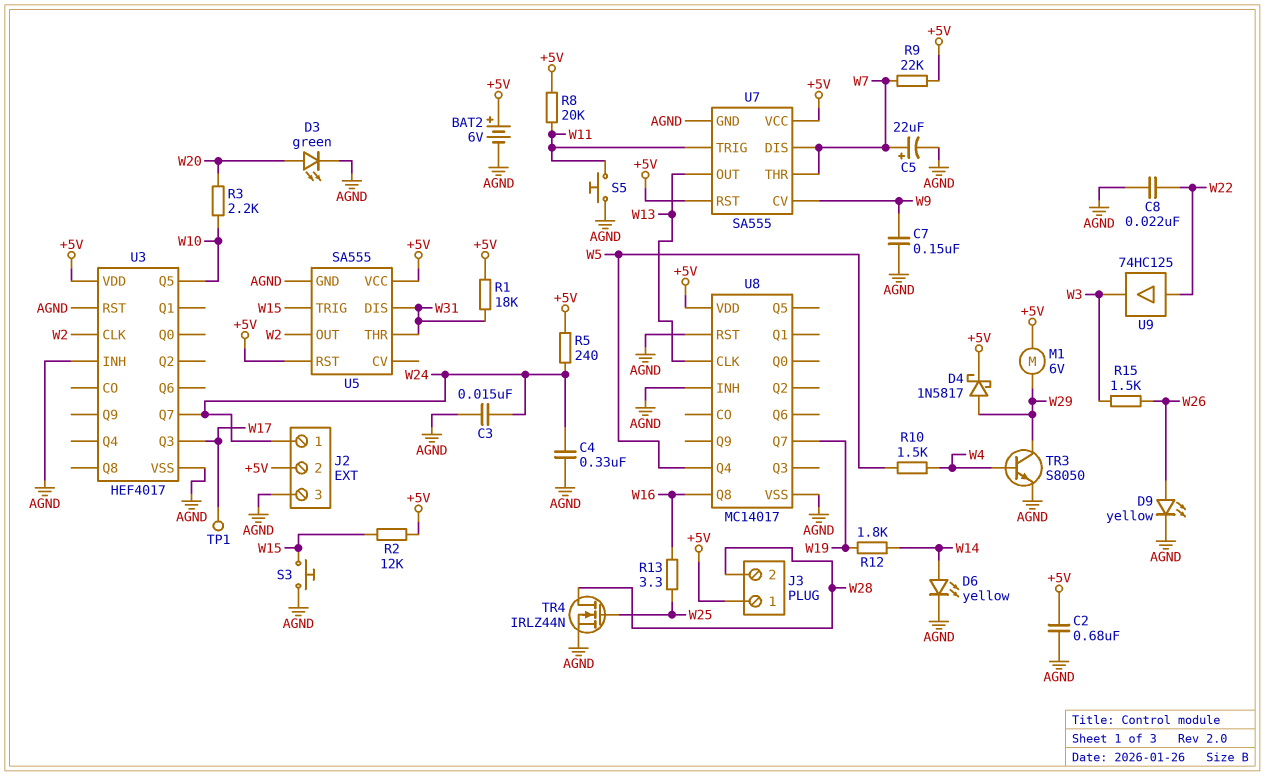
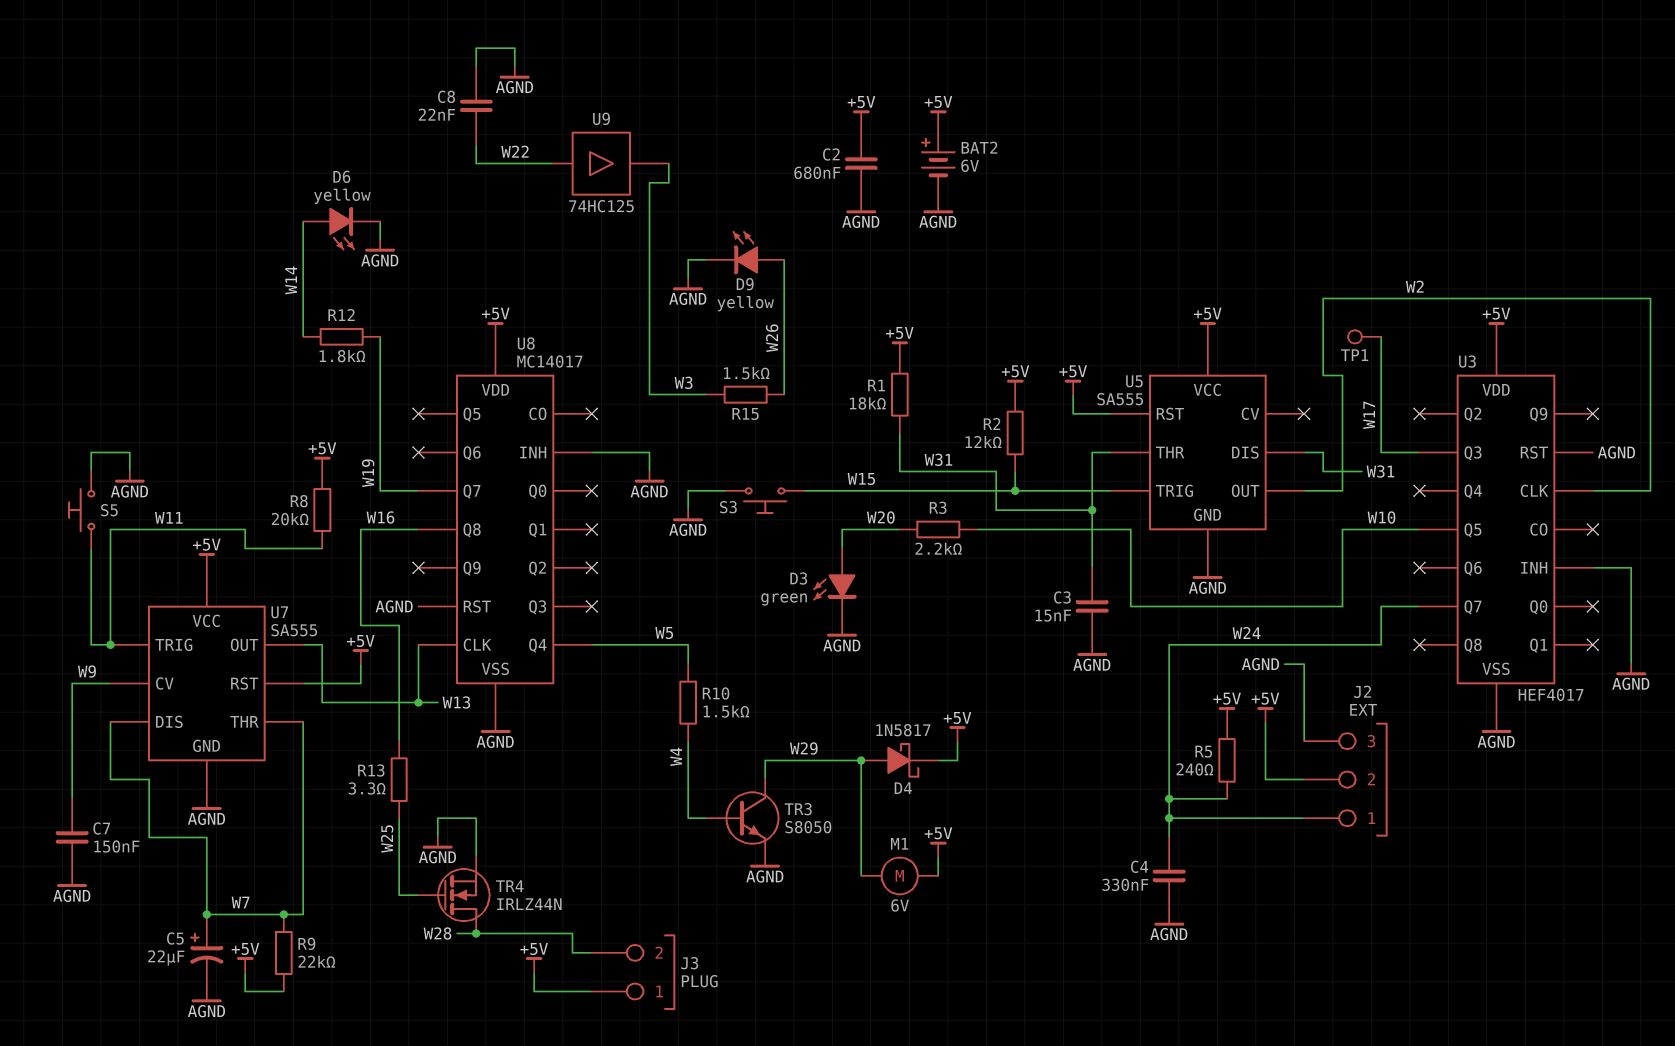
C3: 15nF (AGND, W24) -> 15nF (AGND, W31)

